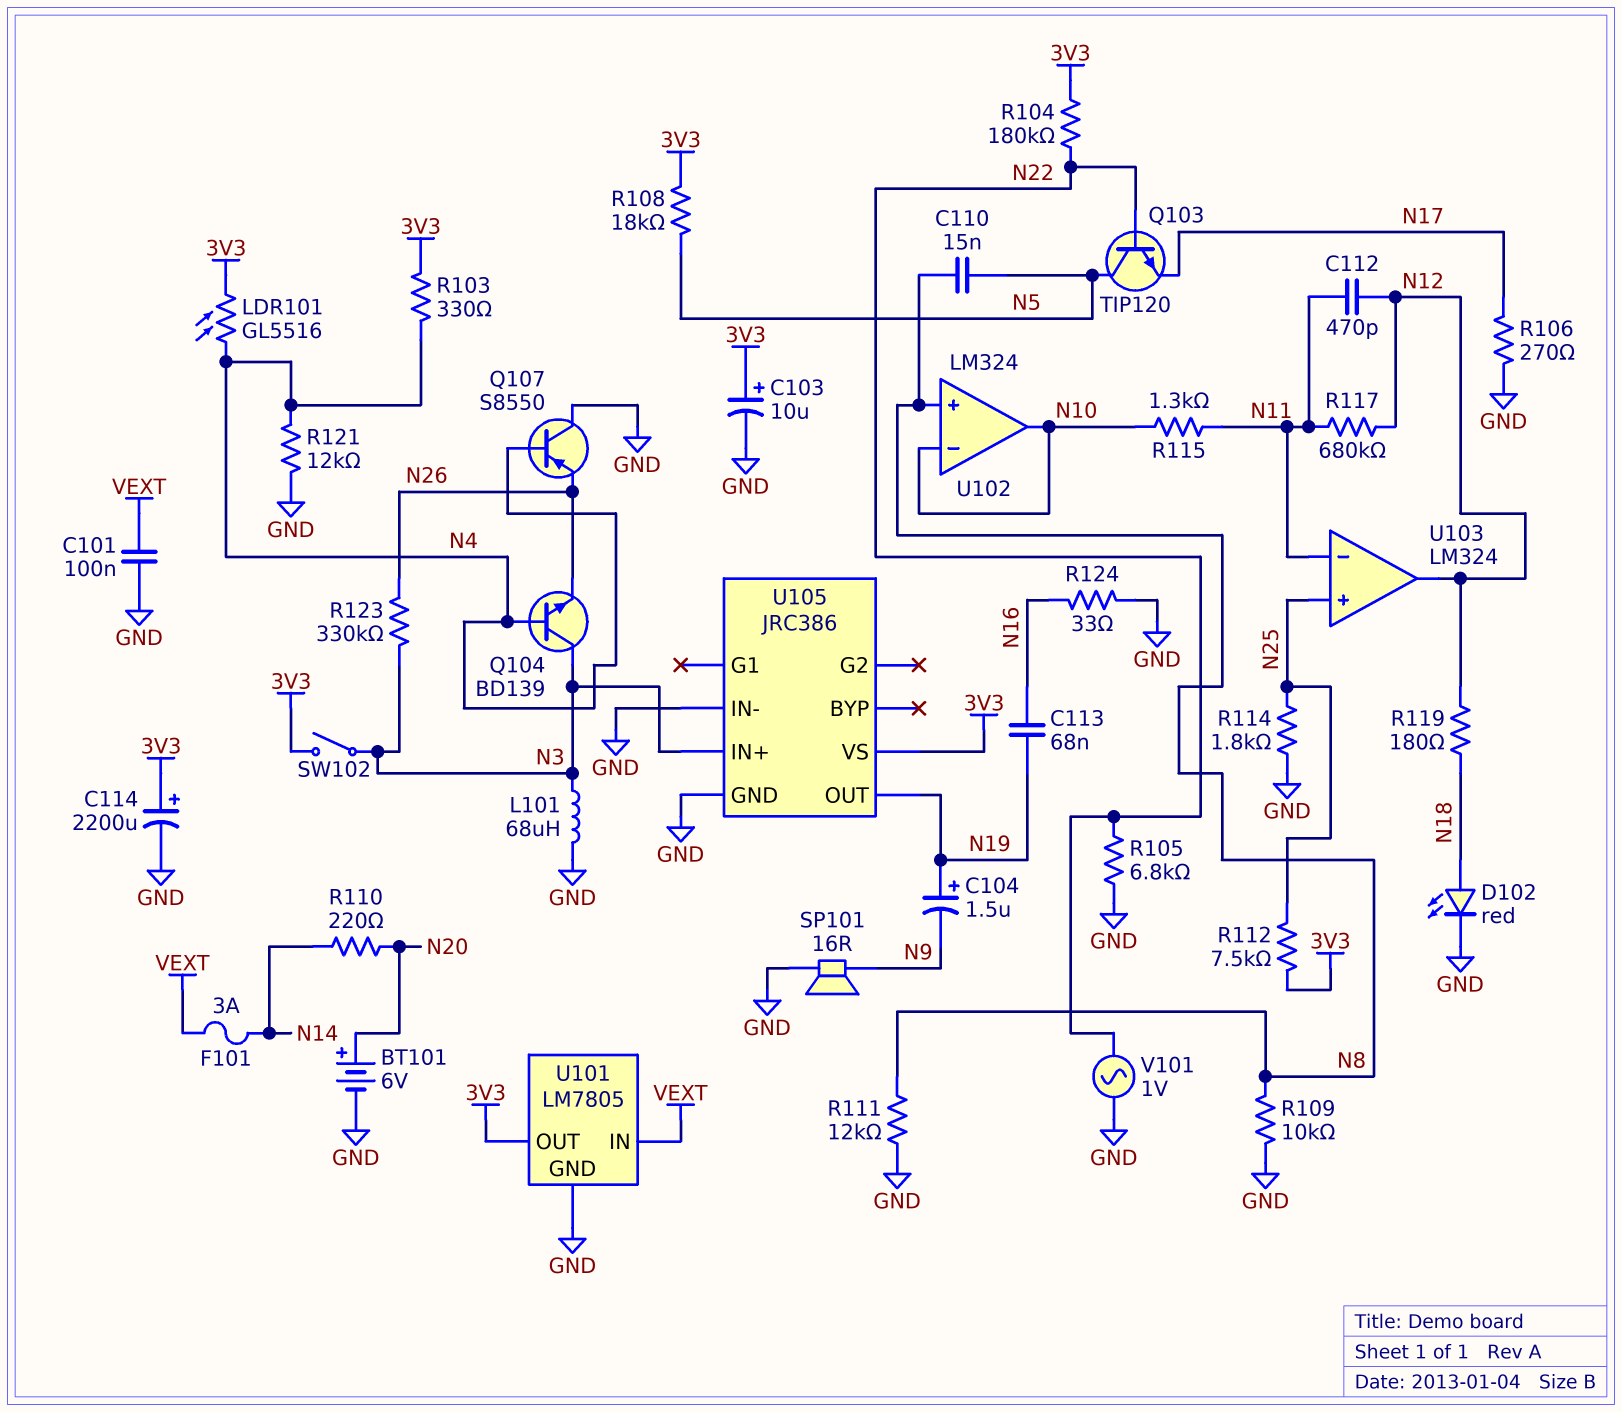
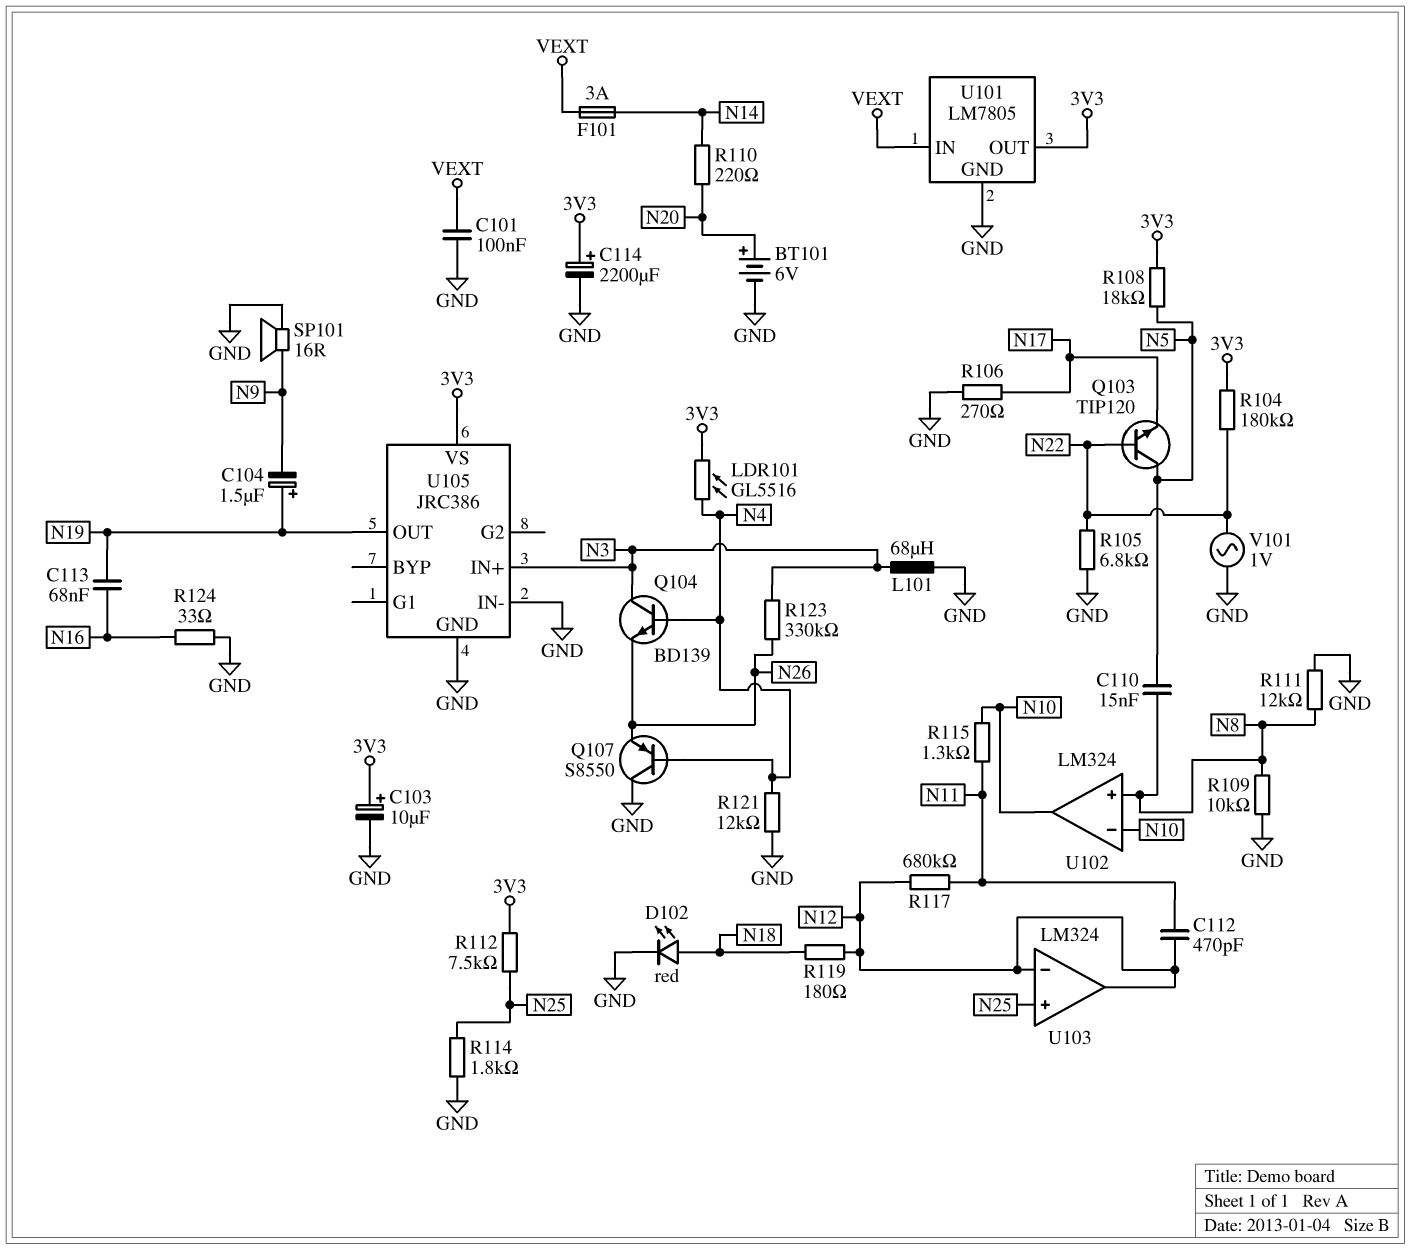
R103: 330 (3V3, N4) -> none
SW102: switch (3V3, N3) -> none
U103 pin in-: N11 -> N12

